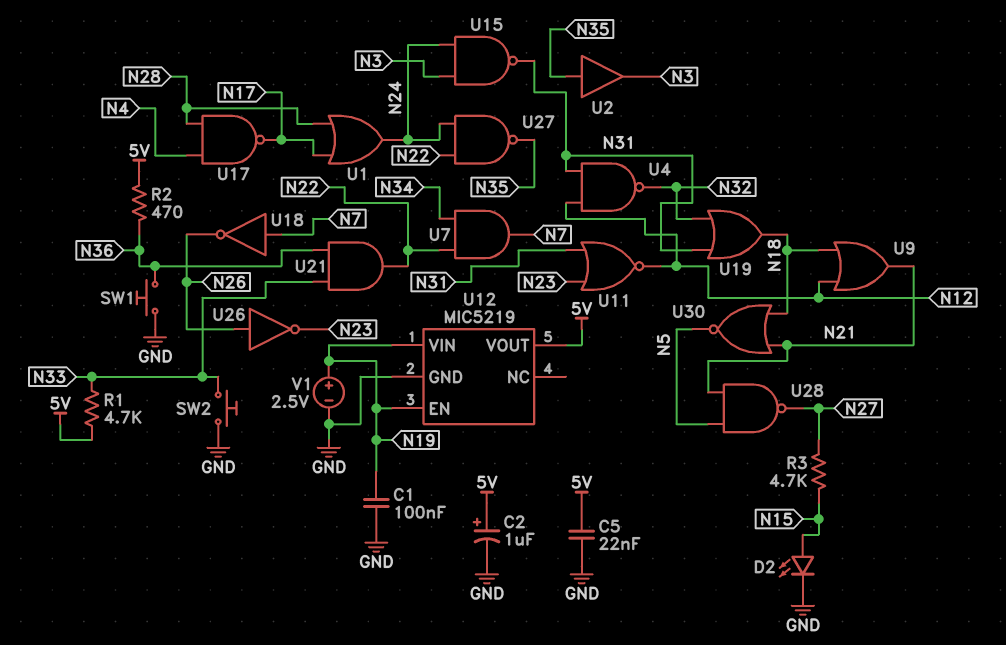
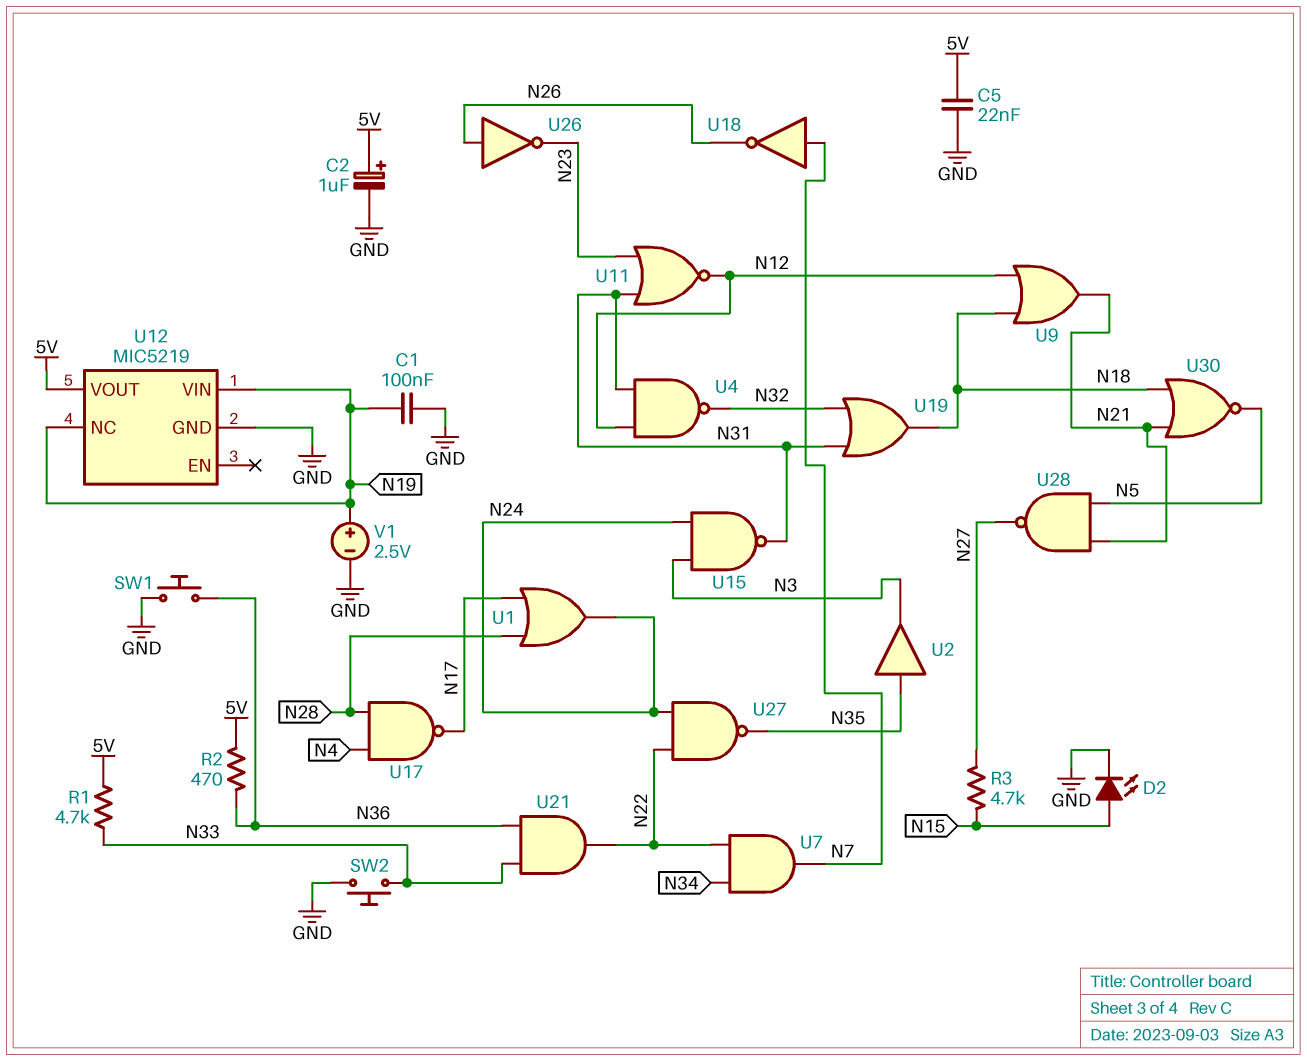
U12 pin EN: N19 -> none
U12 pin NC: none -> N19

